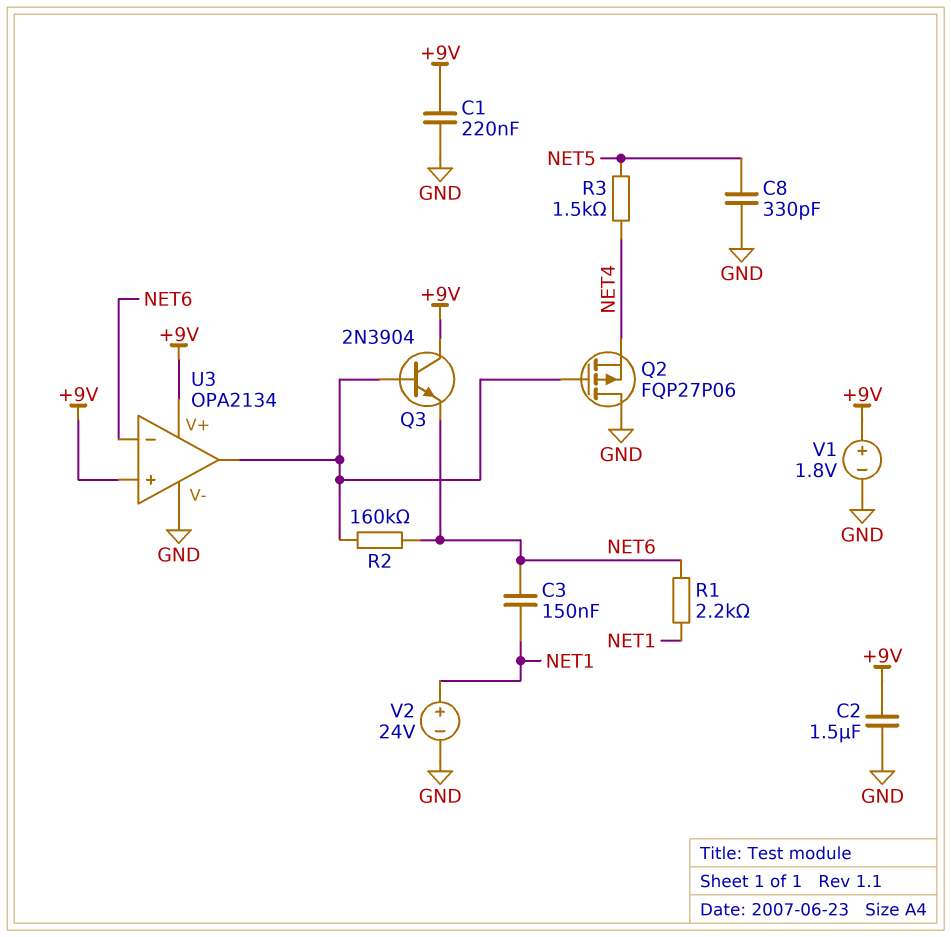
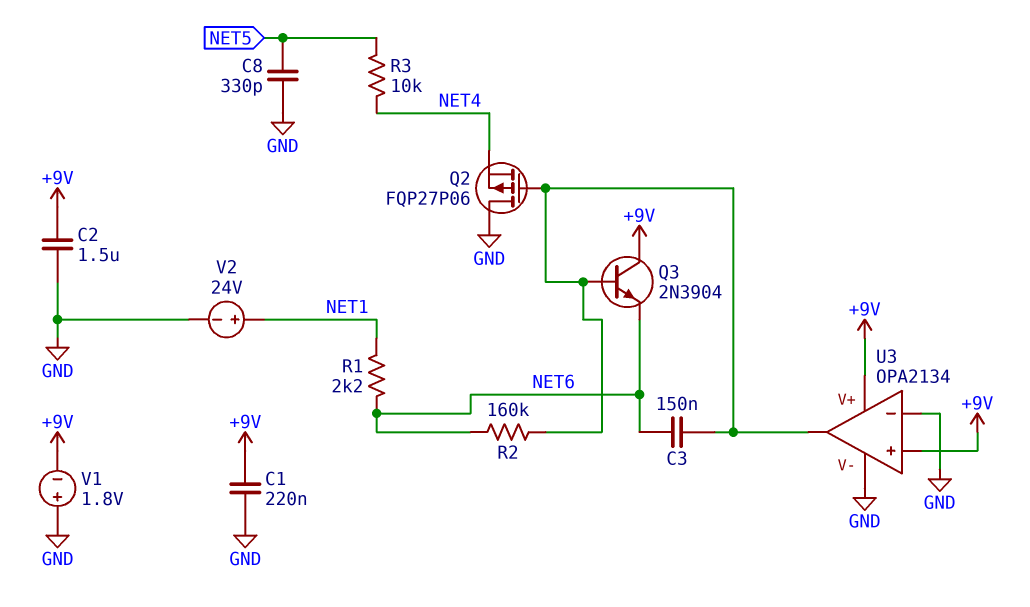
C3: 150nF (NET1, NET6) -> 150nF (NET6, U3/out)
R3: 1.5k (NET4, NET5) -> 10k (NET4, NET5)
U3 pin in-: NET6 -> GND
V1: 1.8V (plus +9V, minus GND) -> 1.8V (plus GND, minus +9V)

